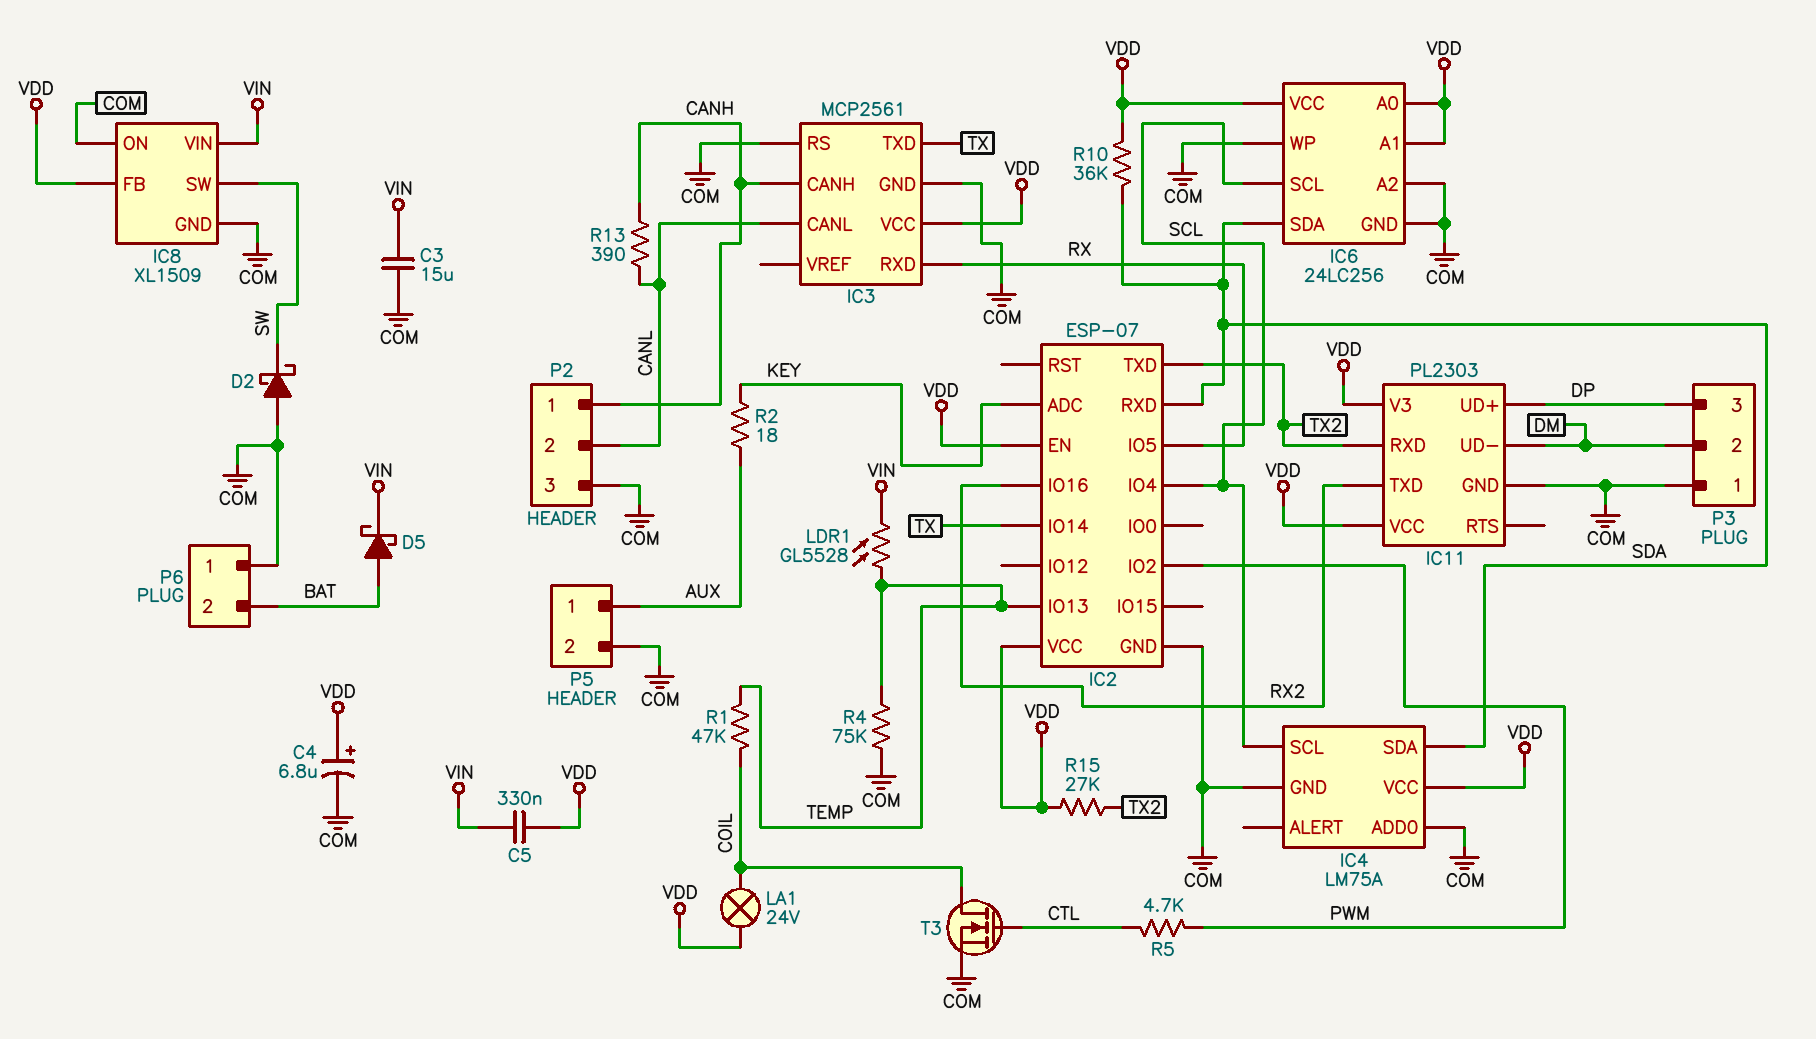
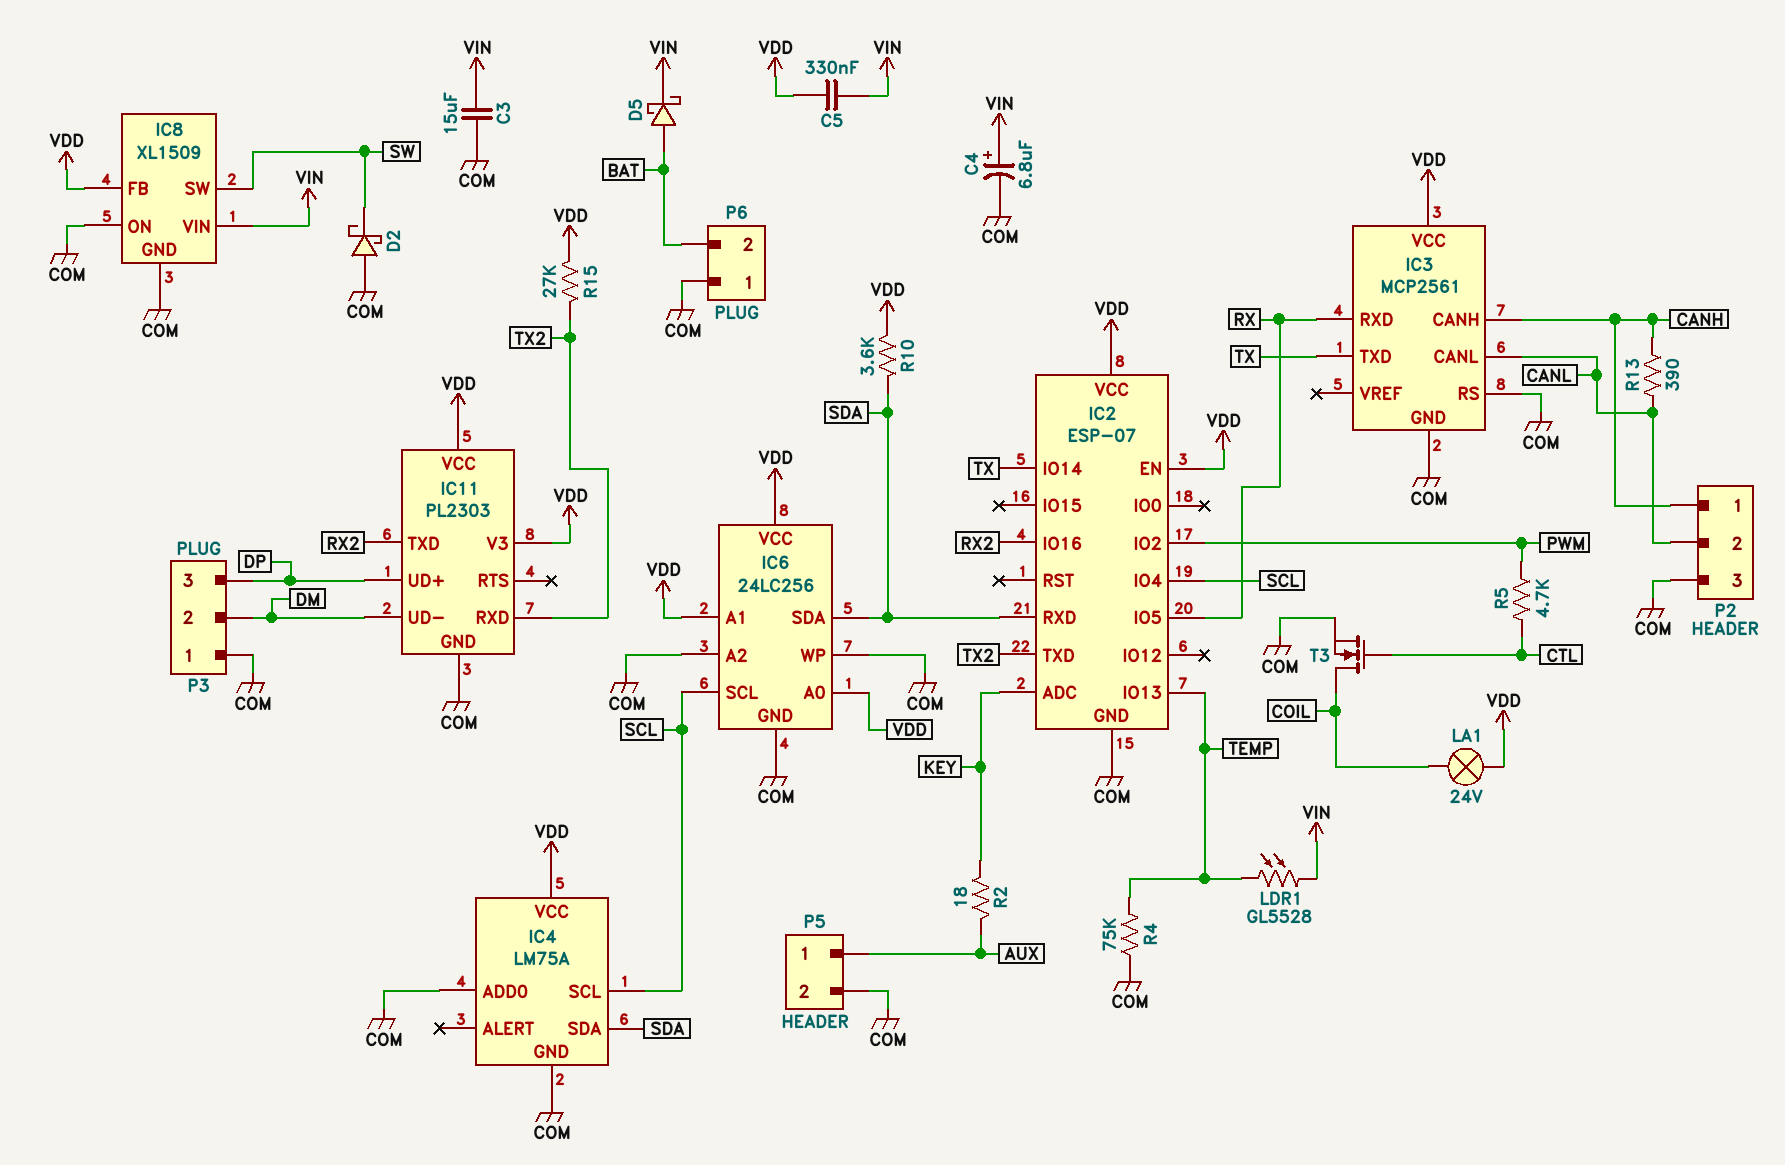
C4: 6.8uF (plus VDD, minus COM) -> 6.8uF (plus VIN, minus COM)
R1: 47k (COIL, TEMP) -> none
R10: 36k (SDA, VDD) -> 3.6k (SDA, VDD)

